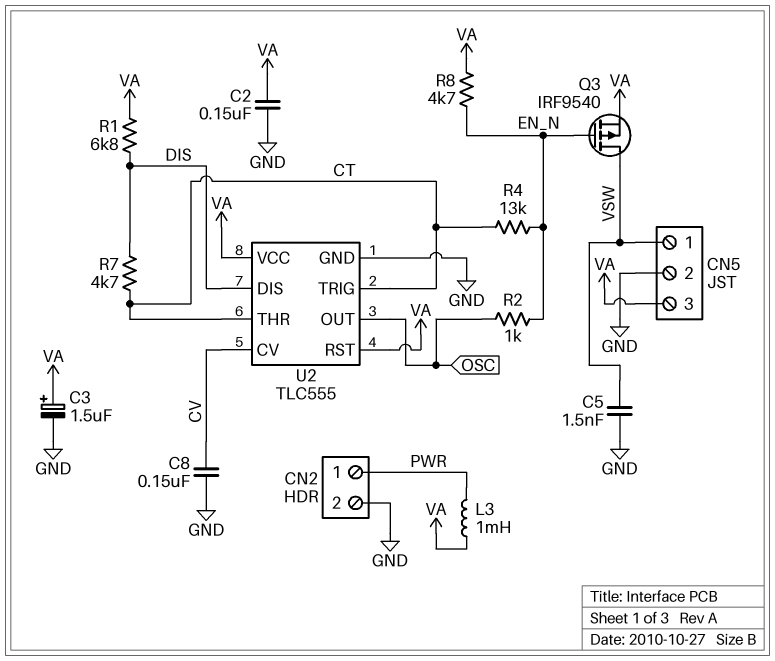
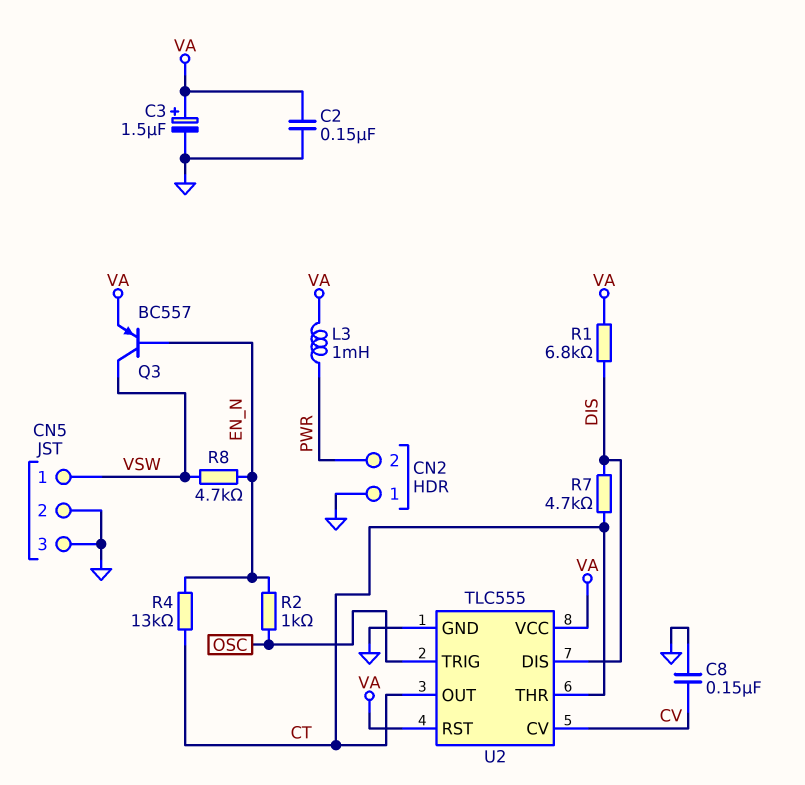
C5: 1.5nF (GND, VSW) -> none
CN2 pin 1: PWR -> GND
CN2 pin 2: GND -> PWR
CN5 pin 3: VA -> GND
Q3: PMOS IRF9540 (G EN_N, D VSW, S VA) -> PNP BC557 (B EN_N, C VSW, E VA)
R8: 4.7k (EN_N, VA) -> 4.7k (EN_N, VSW)
U2 pin OUT: OSC -> CT
U2 pin TRIG: CT -> OSC

